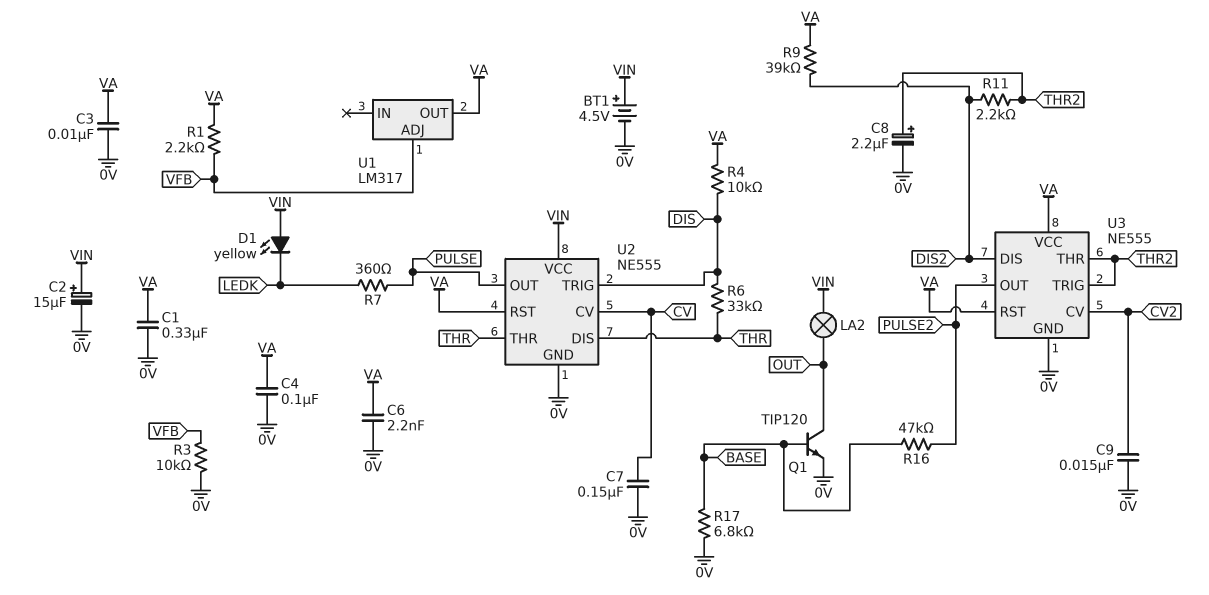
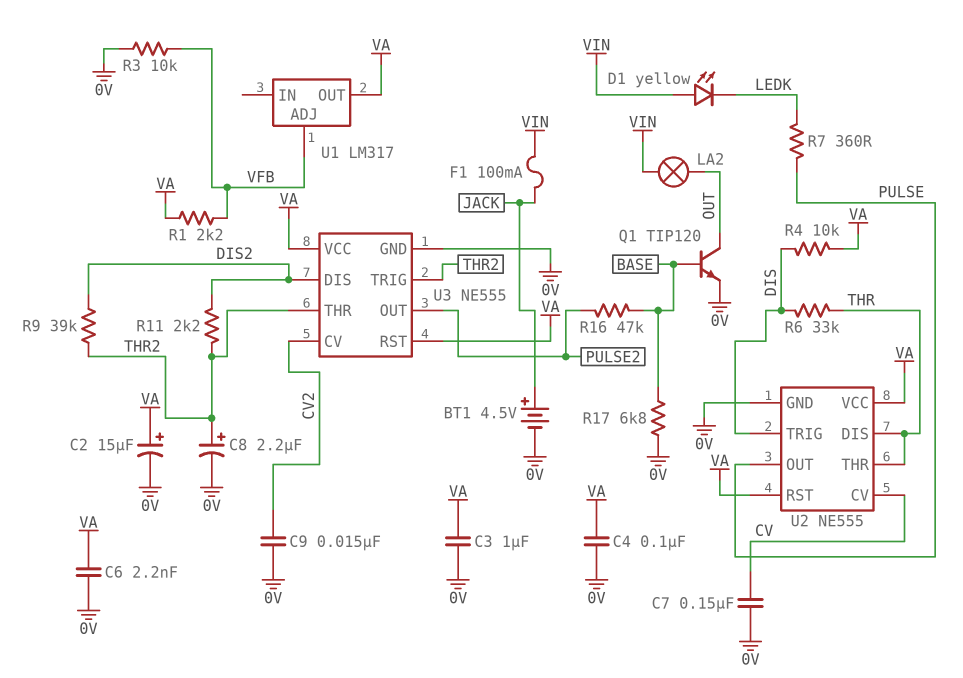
BT1: 4.5V (plus VIN, minus 0V) -> 4.5V (plus JACK, minus 0V)
C1: 330nF (0V, VA) -> none
C2: 15uF (plus VIN, minus 0V) -> 15uF (plus VA, minus 0V)
C3: 10nF (0V, VA) -> 1uF (0V, VA)
F1: none -> 100mA (JACK, VIN)
R9: 39k (DIS2, VA) -> 39k (DIS2, THR2)
U2 pin VCC: VIN -> VA

